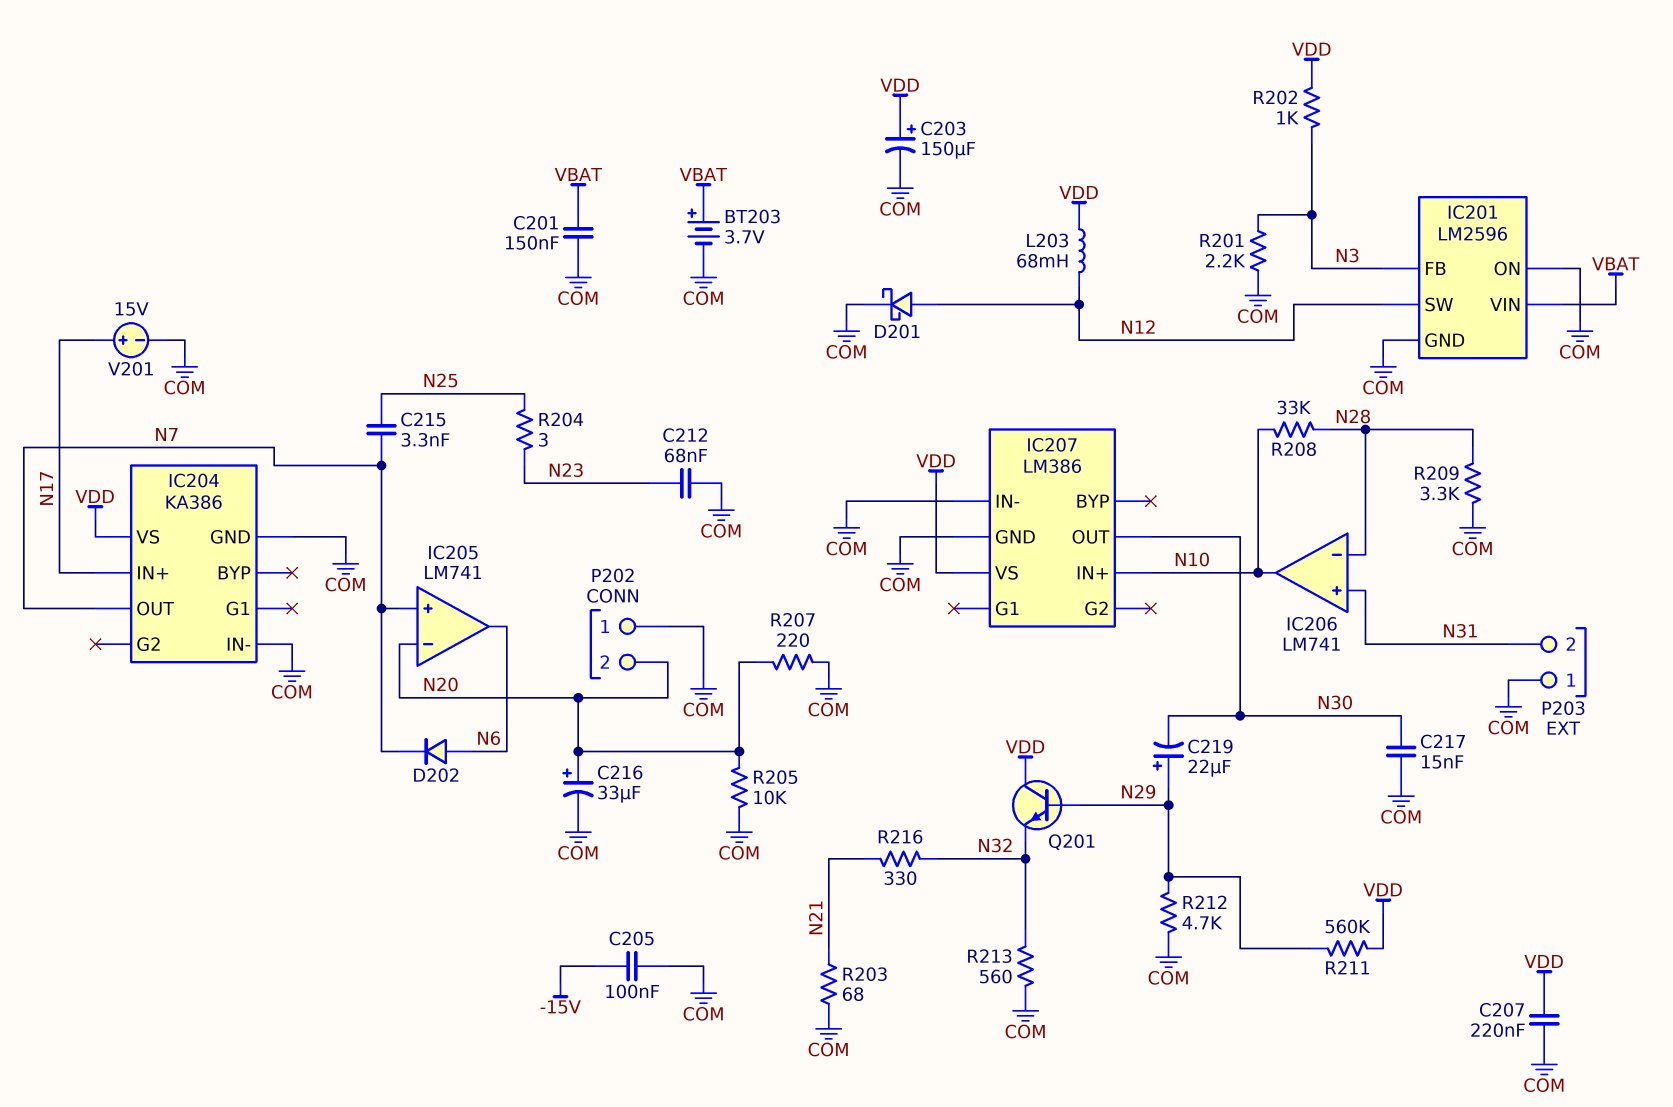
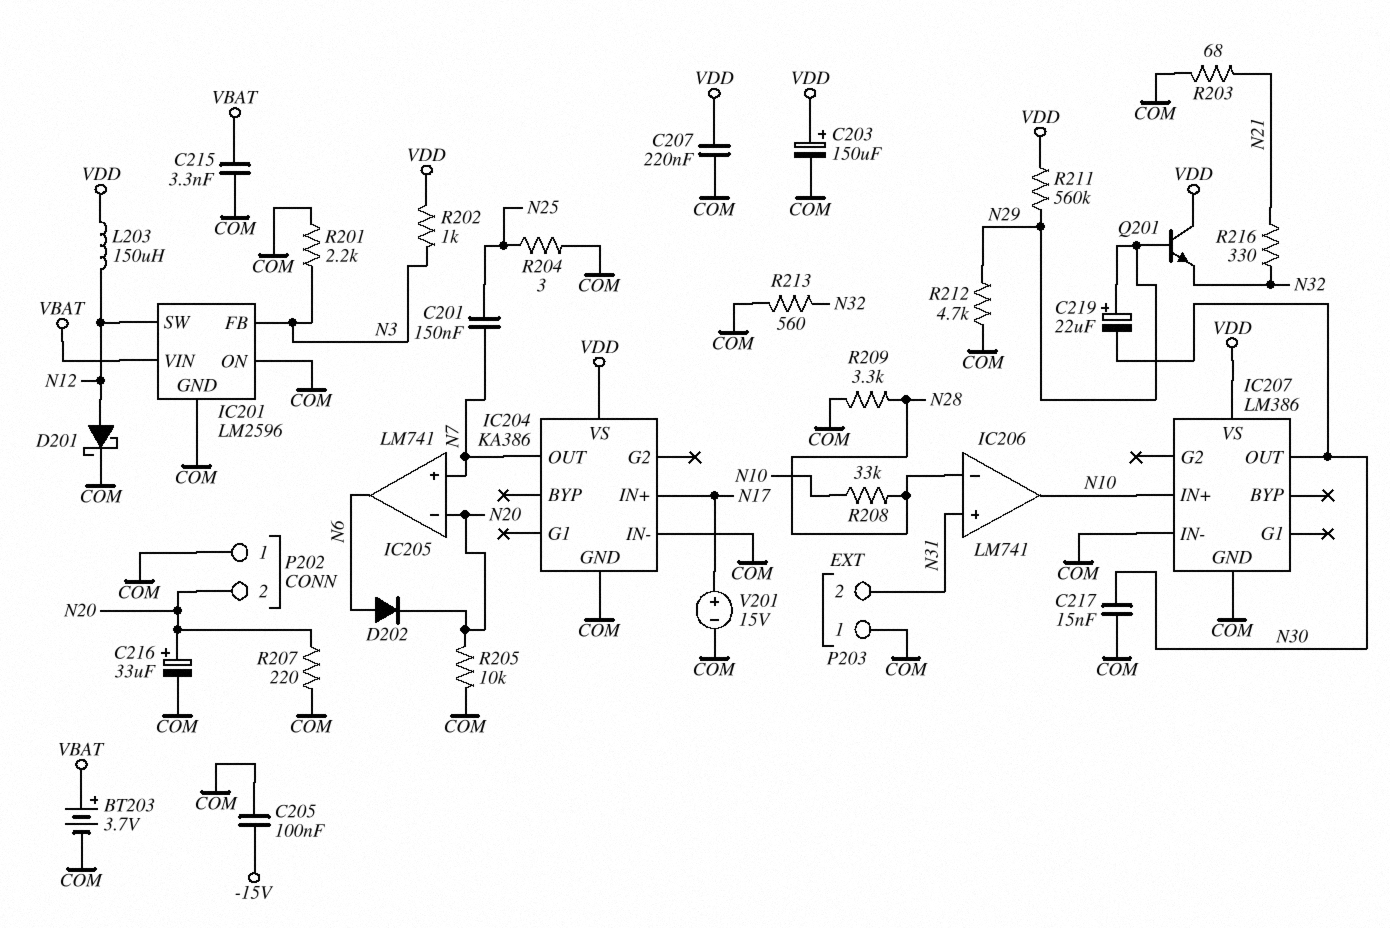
C201: 150nF (COM, VBAT) -> 150nF (N7, N25)
C212: 68nF (COM, N23) -> none
C215: 3.3nF (N7, N25) -> 3.3nF (COM, VBAT)
D202: diode (A N6, K N7) -> diode (A N6, K N20)
L203: 68mH (N12, VDD) -> 150uH (N12, VDD)
R204: 3 (N23, N25) -> 3 (COM, N25)

